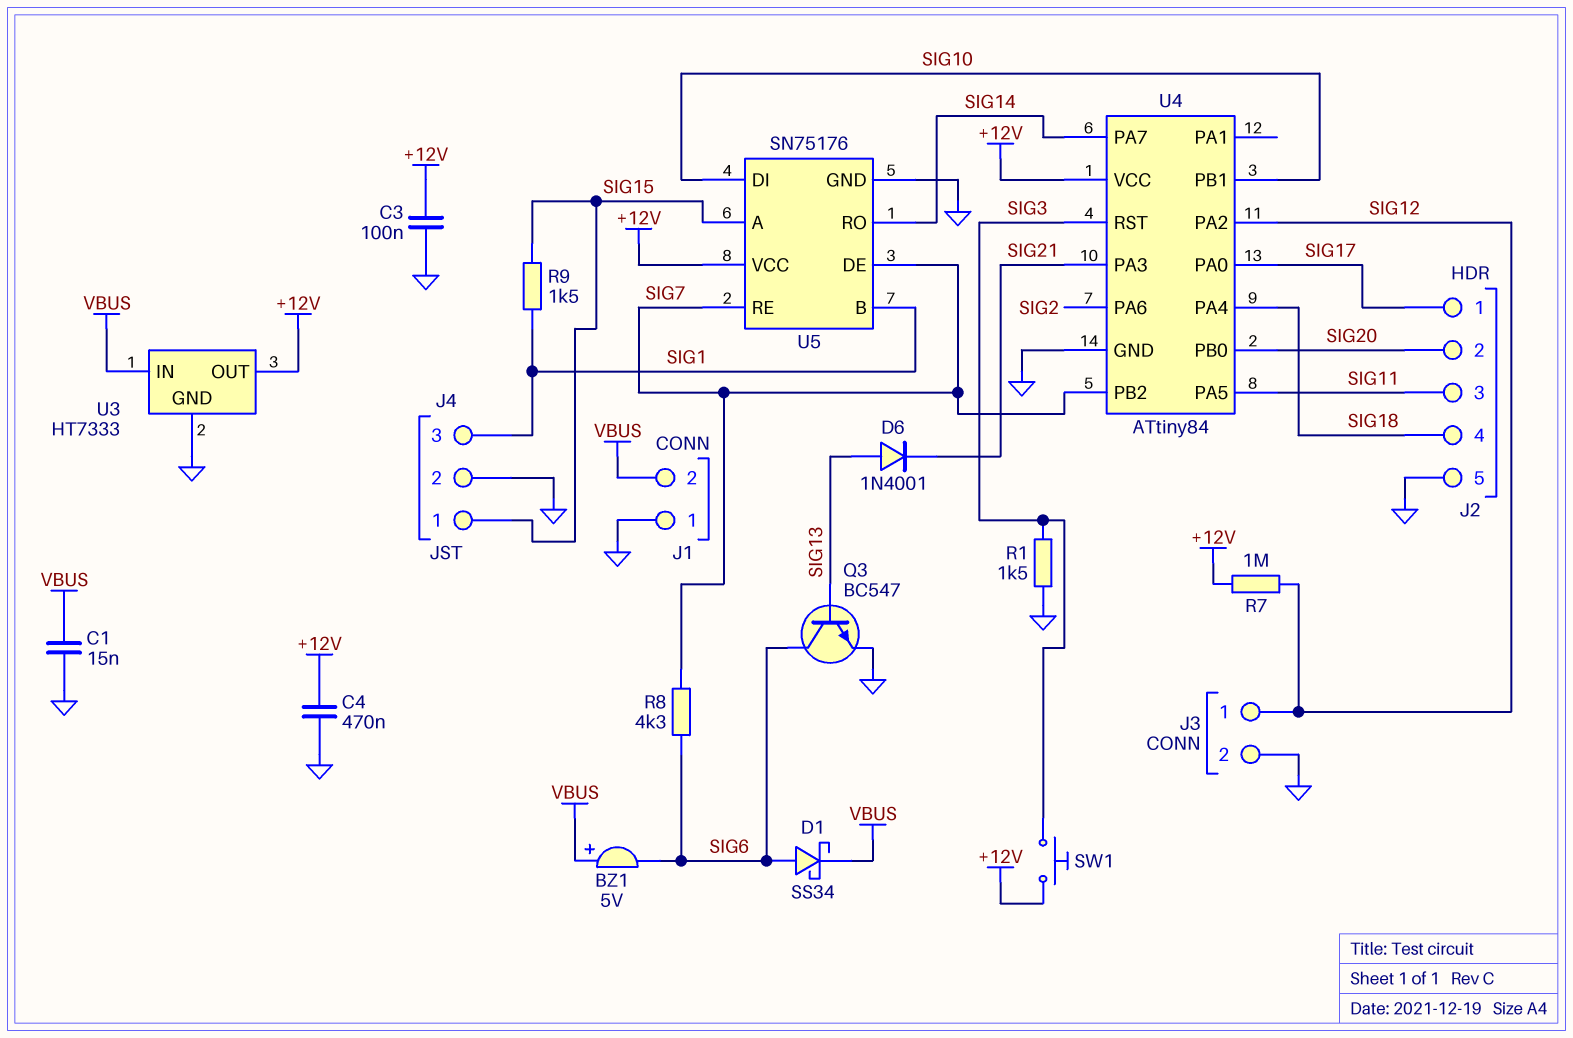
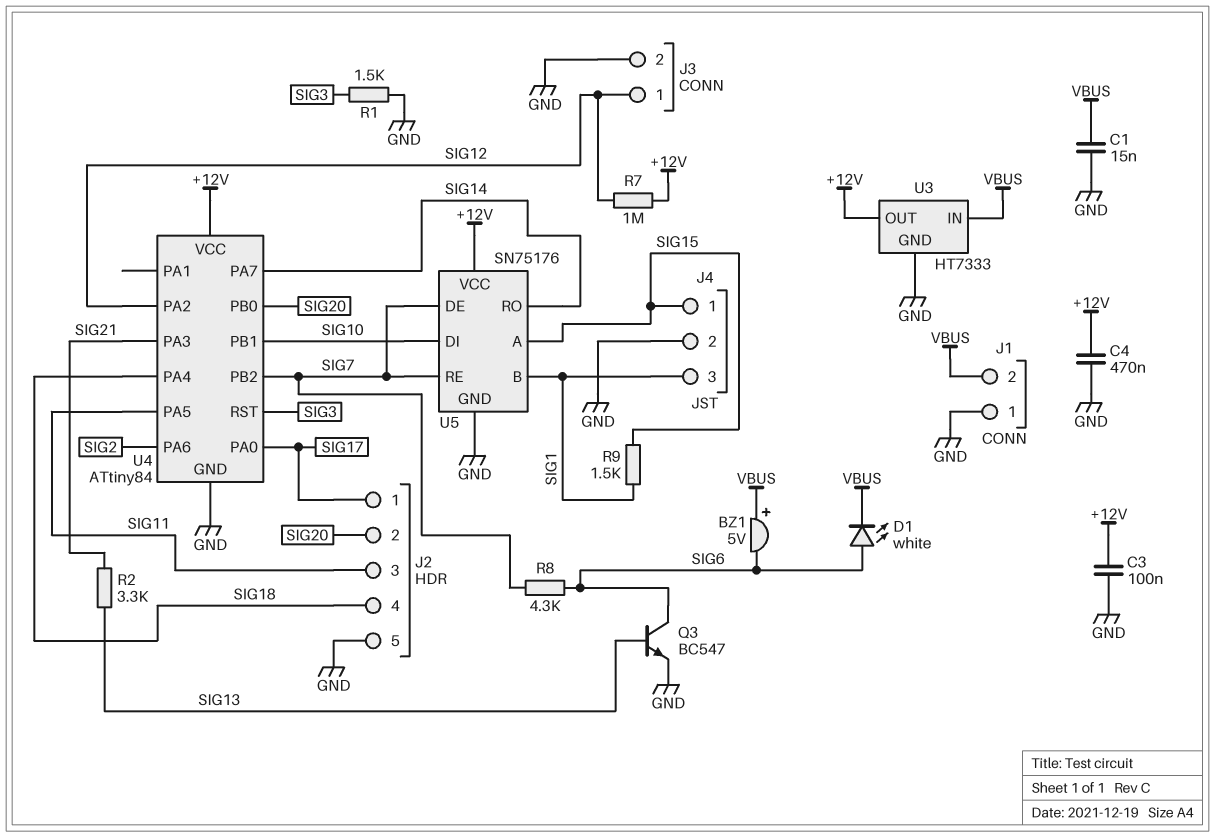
D1: schottky SS34 (A SIG6, K VBUS) -> LED white (A SIG6, K VBUS)
D6: diode 1N4001 (A SIG13, K SIG21) -> none
R2: none -> 3.3k (SIG13, SIG21)
SW1: button (+12V, SIG3) -> none

